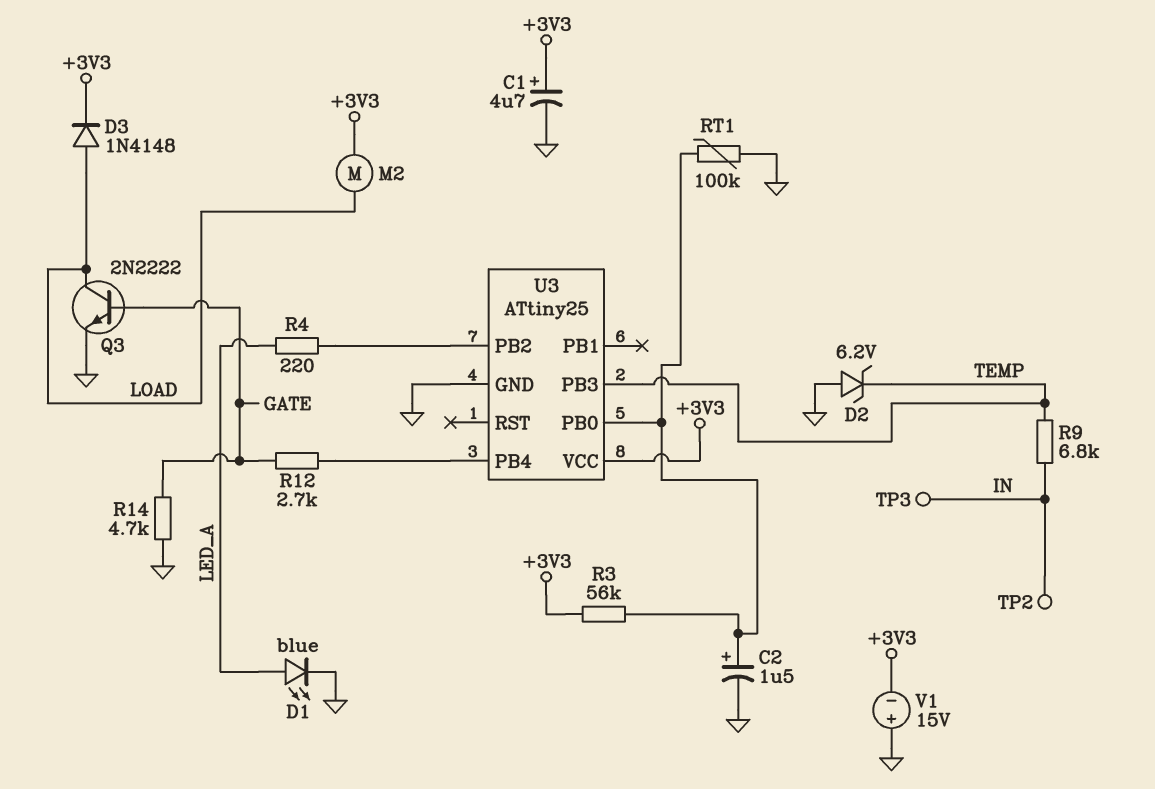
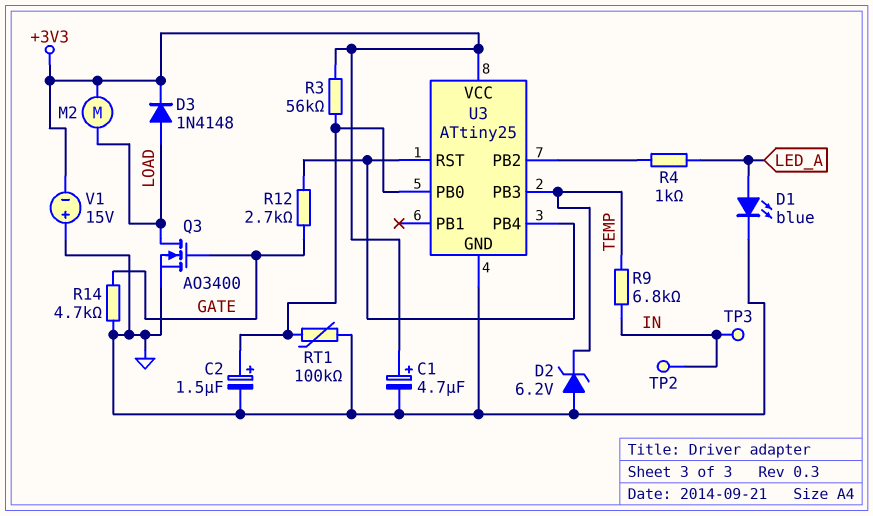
Q3: NPN 2N2222 (B GATE, C LOAD, E GND) -> NMOS AO3400 (G GATE, D LOAD, S GND)
R4: 220 (LED_A, U3/PB2) -> 1k (LED_A, U3/PB2)
U3 pin RST: none -> U3/PB4

